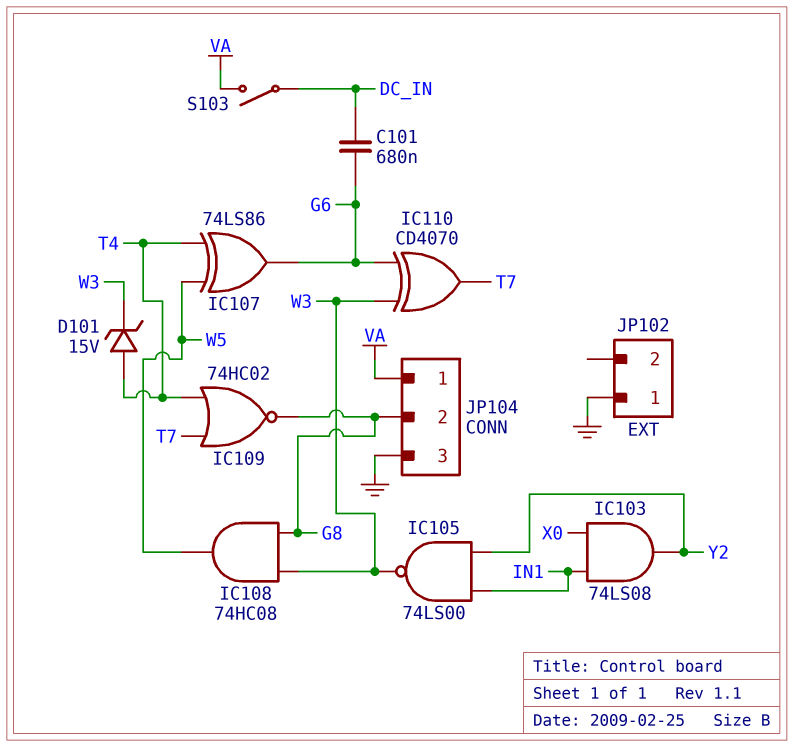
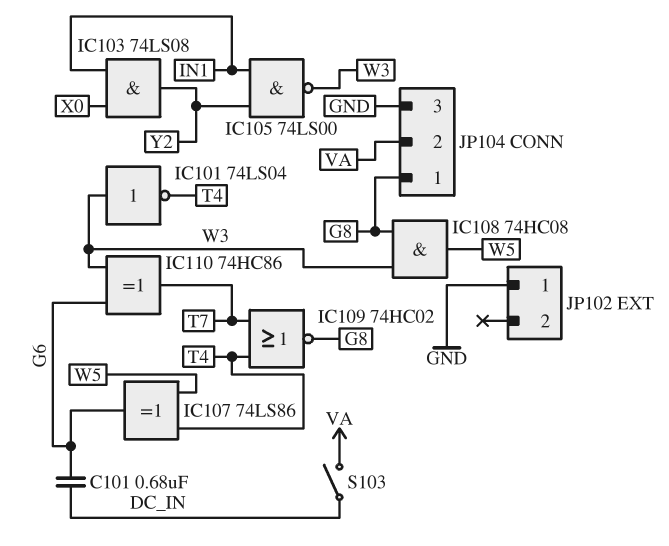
D101: zener 15V (A T4, K W3) -> none
IC101: none -> NOT 74LS04 (in W3, out T4)
IC110: XOR CD4070 (in G6, in W3, out T7) -> XOR 74HC86 (in G6, in W3, out T7)
JP104 pin 1: VA -> G8
JP104 pin 2: G8 -> VA

